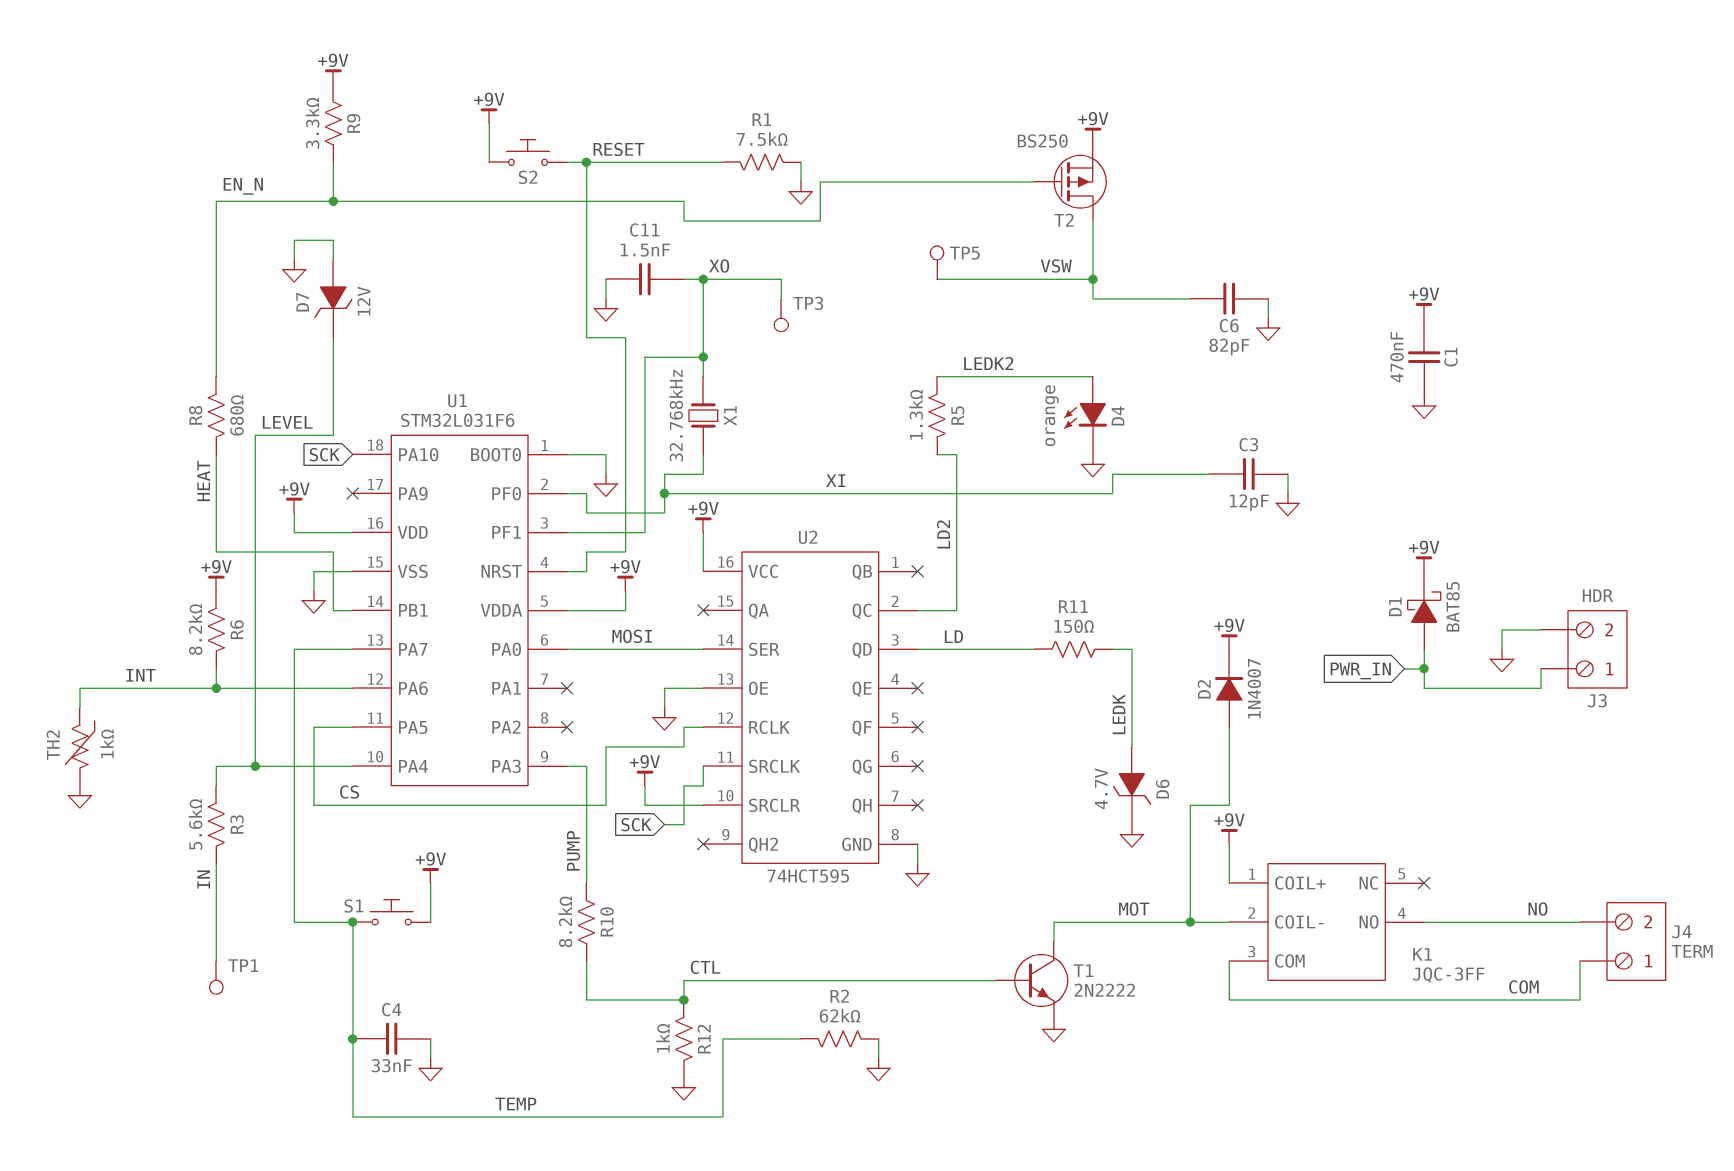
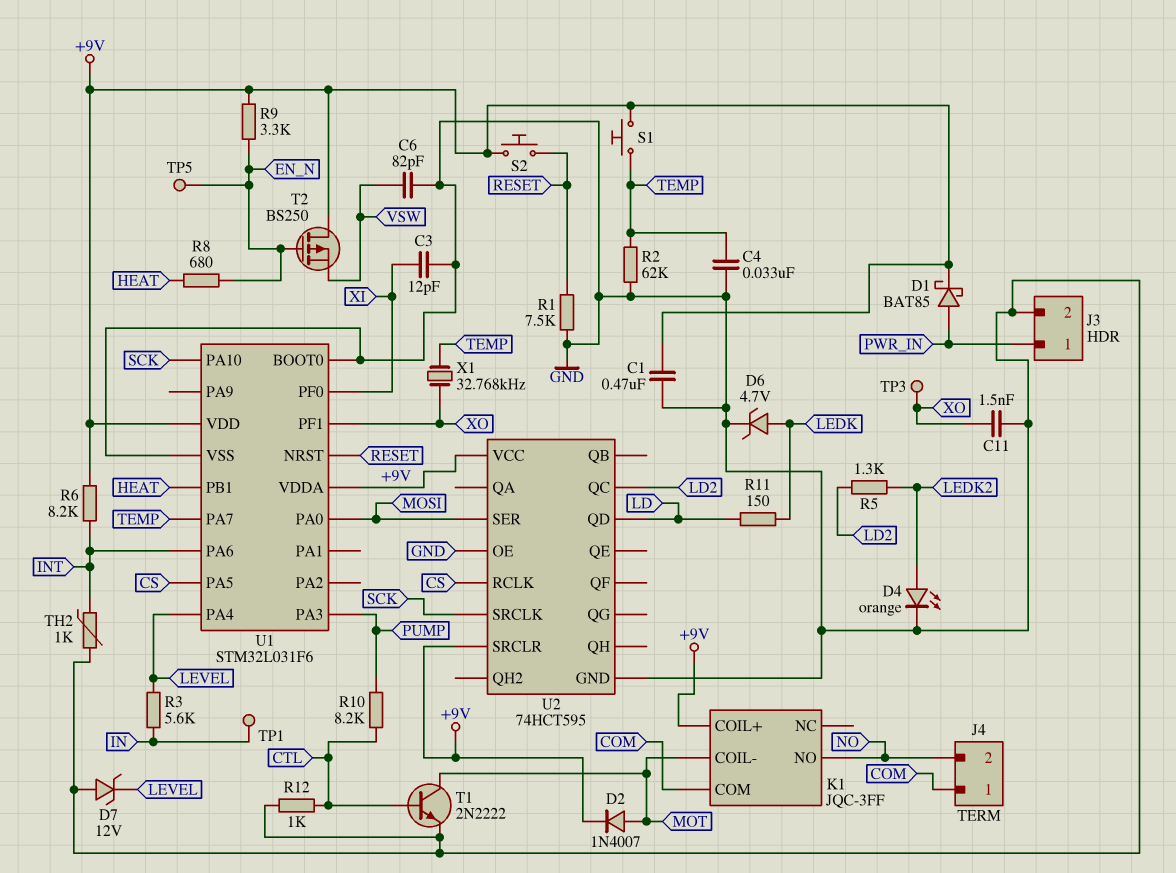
T2: PMOS BS250 (G EN_N, D VSW, S +9V) -> PMOS BS250 (G EN_N, D +9V, S VSW)
TP5: test point (VSW) -> test point (EN_N)
X1: 32.768kHz (XI, XO) -> 32.768kHz (TEMP, XO)

